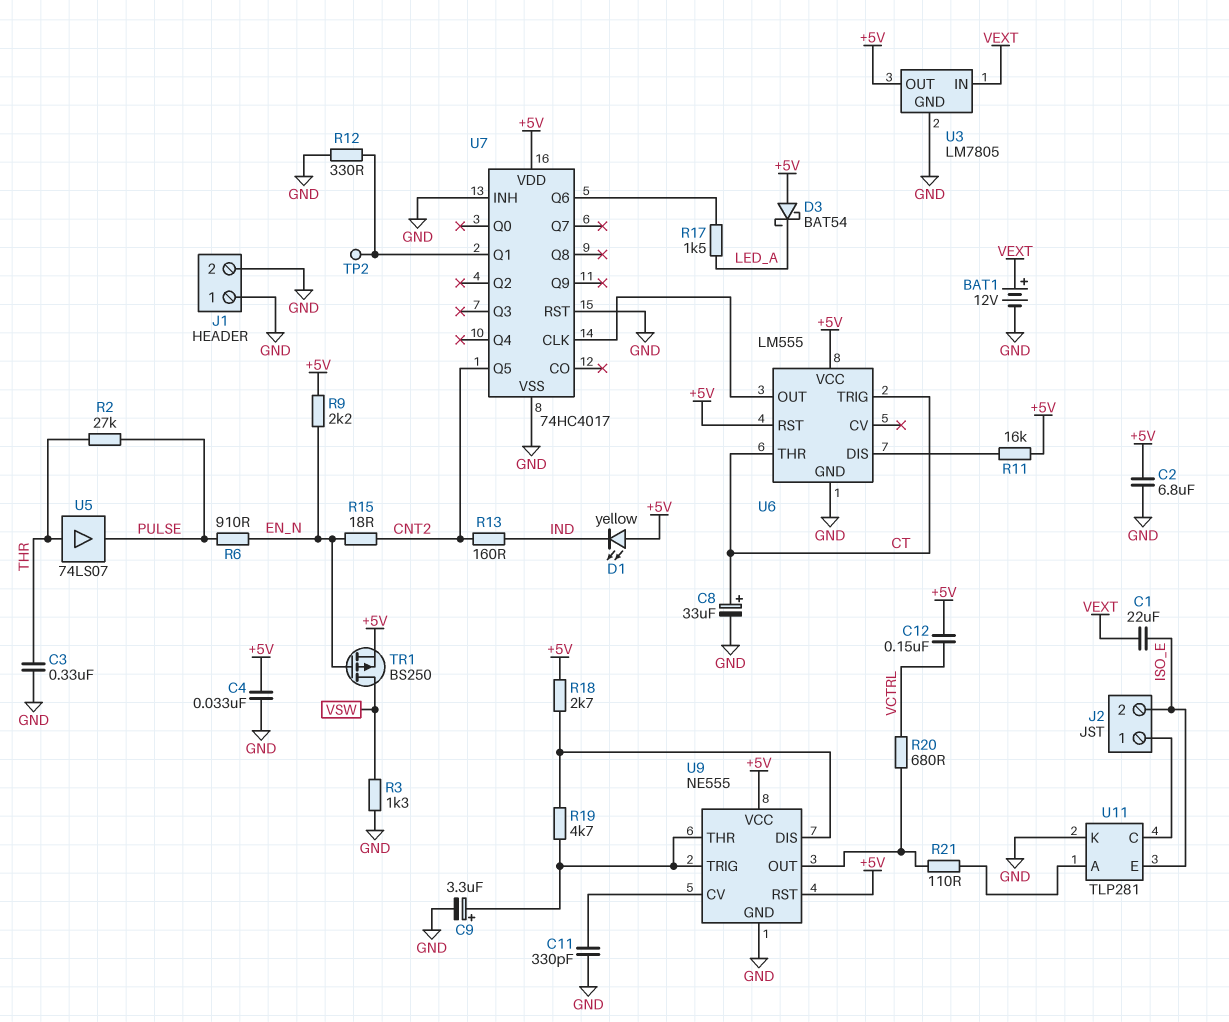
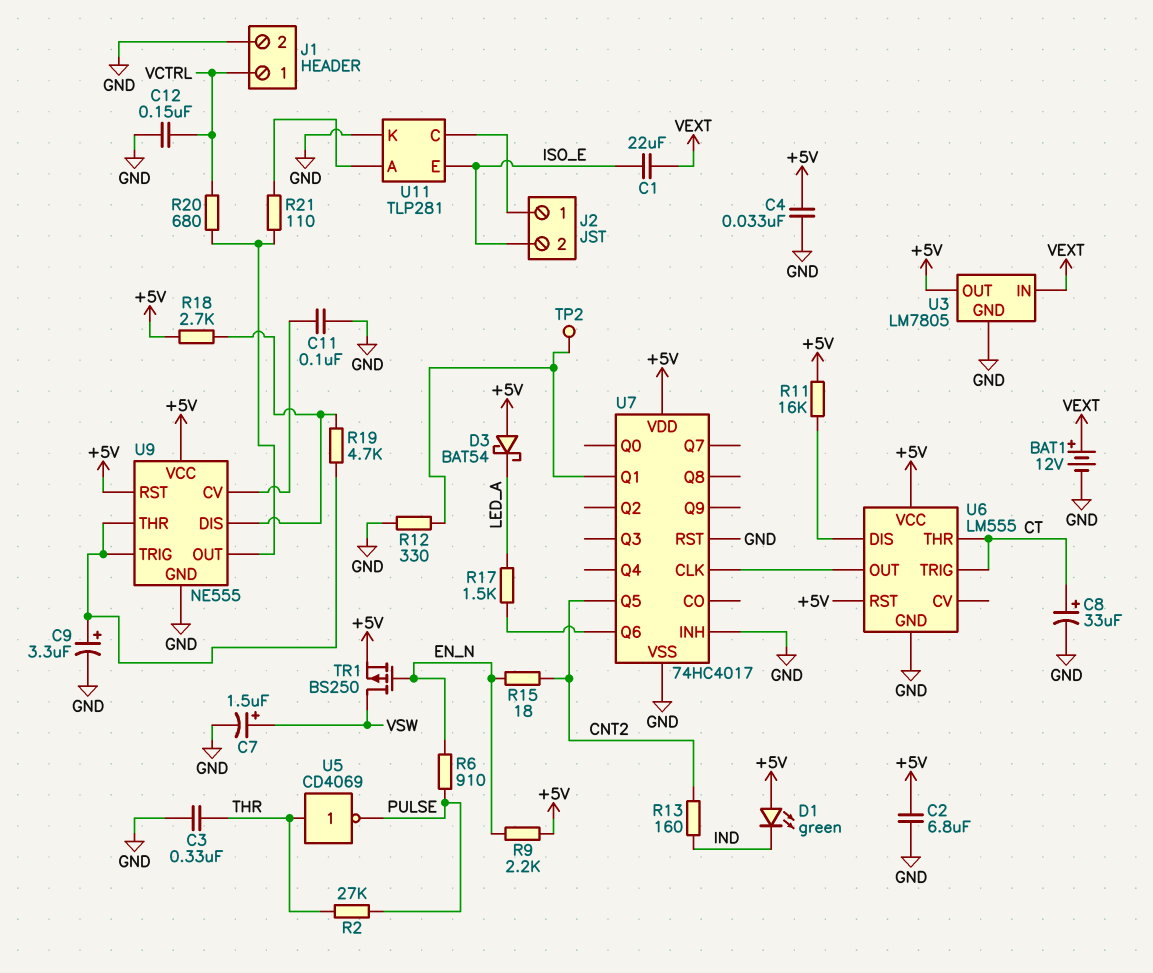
C7: none -> 1.5uF (plus VSW, minus GND)
C11: 330pF (GND, U9/CV) -> 100nF (GND, U9/CV)
C12: 150nF (+5V, VCTRL) -> 150nF (GND, VCTRL)
D1: LED yellow (A +5V, K IND) -> LED green (A +5V, K IND)
J1 pin 1: GND -> VCTRL
R3: 1.3k (GND, VSW) -> none
U5: buffer 74LS07 (in THR, out PULSE) -> NOT CD4069 (in THR, out PULSE)

